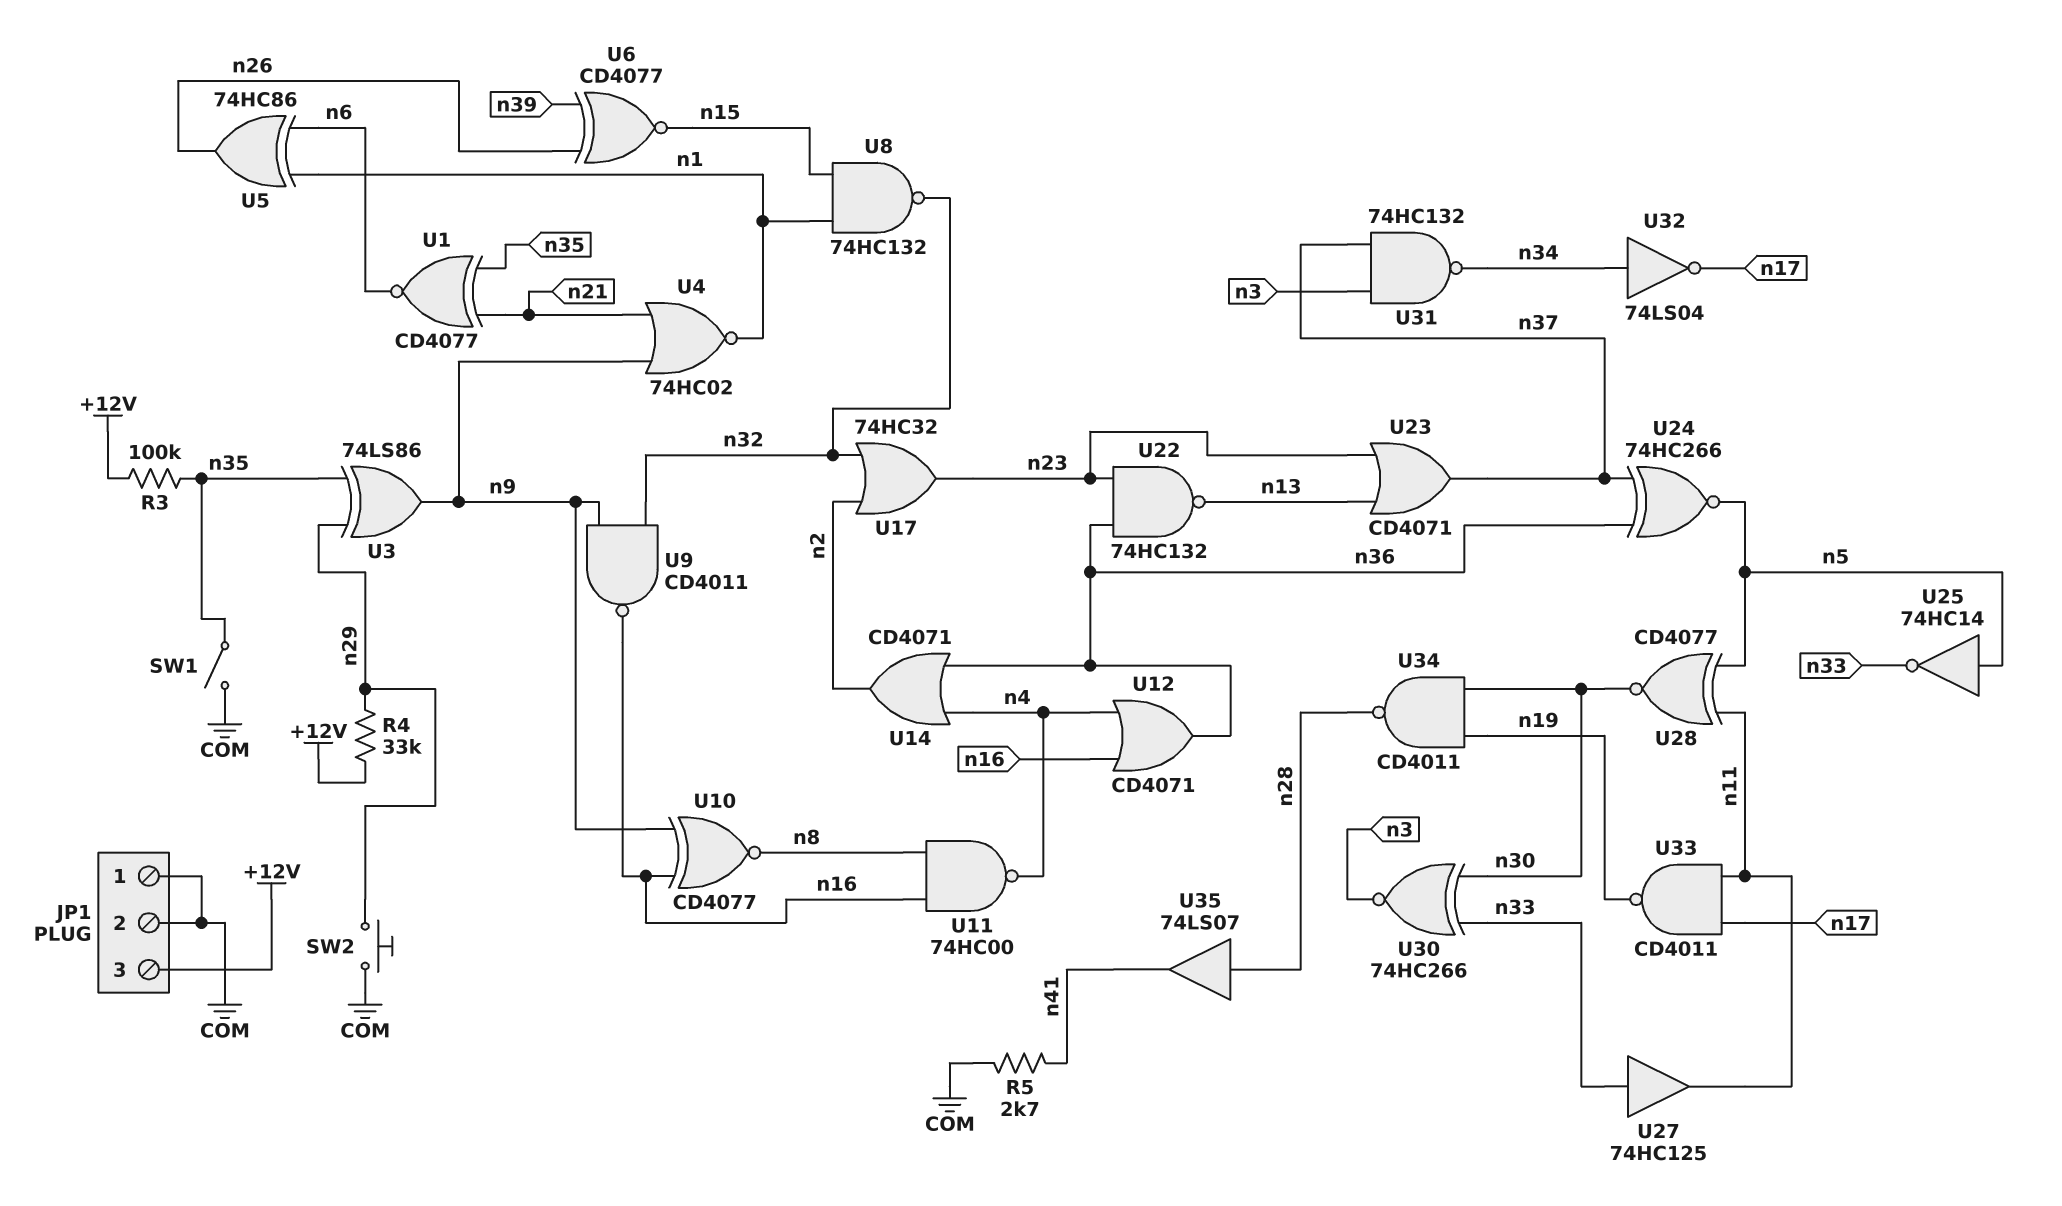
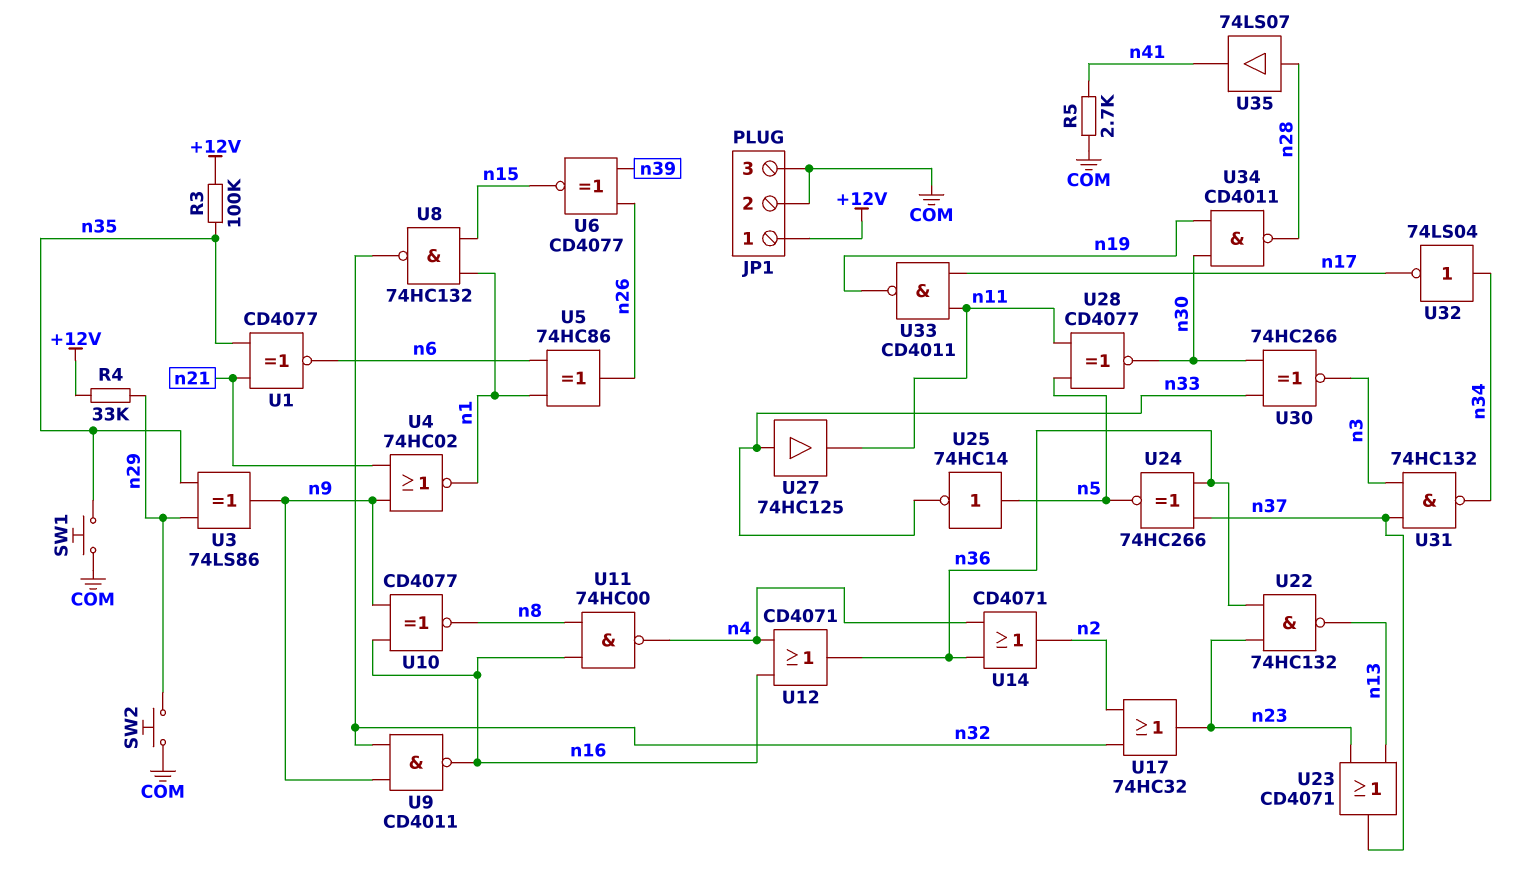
JP1 pin 1: COM -> +12V
JP1 pin 3: +12V -> COM
SW1: switch (COM, n35) -> button (COM, n35)

